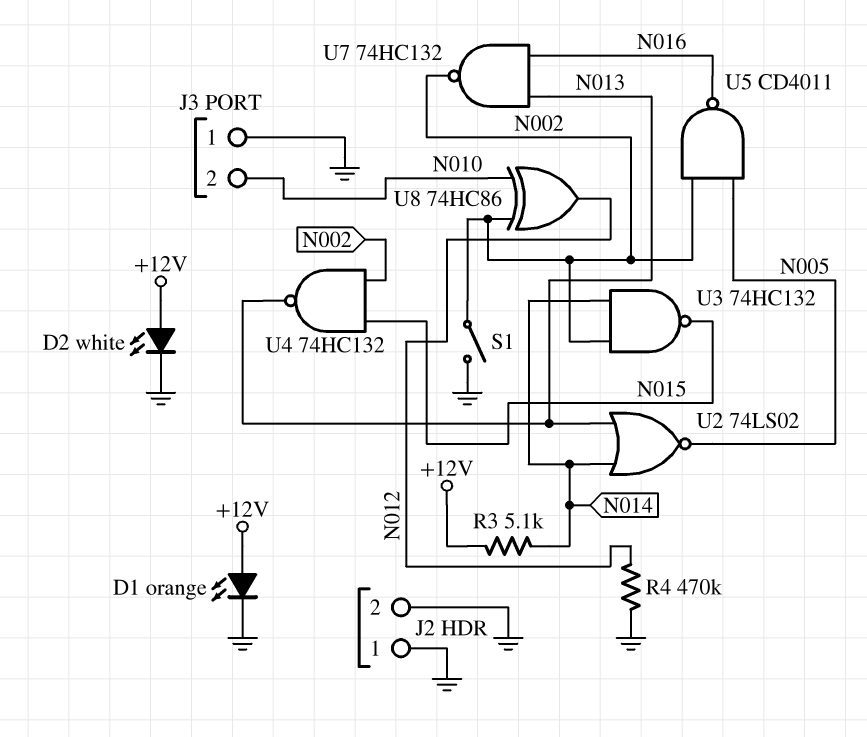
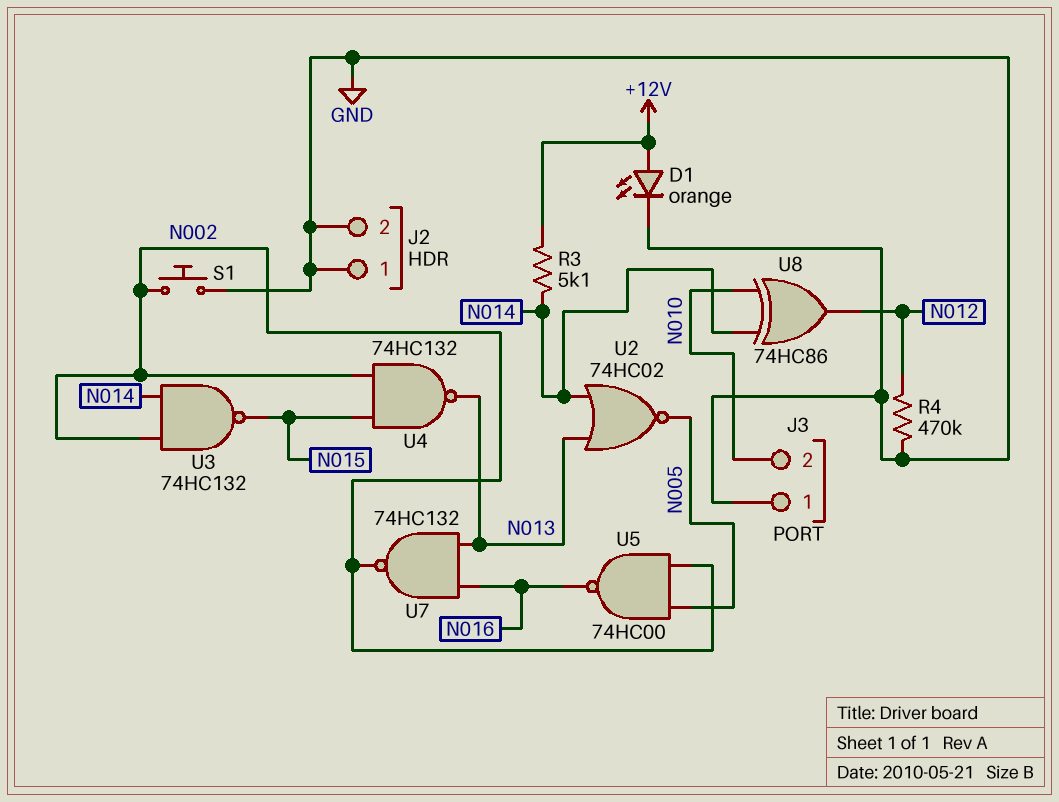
D2: LED white (A +12V, K GND) -> none
S1: switch (GND, N002) -> button (GND, N002)
U2: NOR 74LS02 (in N013, in N014, out N005) -> NOR 74HC02 (in N013, in N014, out N005)
U5: NAND CD4011 (in N002, in N005, out N016) -> NAND 74HC00 (in N002, in N005, out N016)
U8: XOR 74HC86 (in N002, in N010, out N012) -> XOR 74HC86 (in N010, in N014, out N012)

